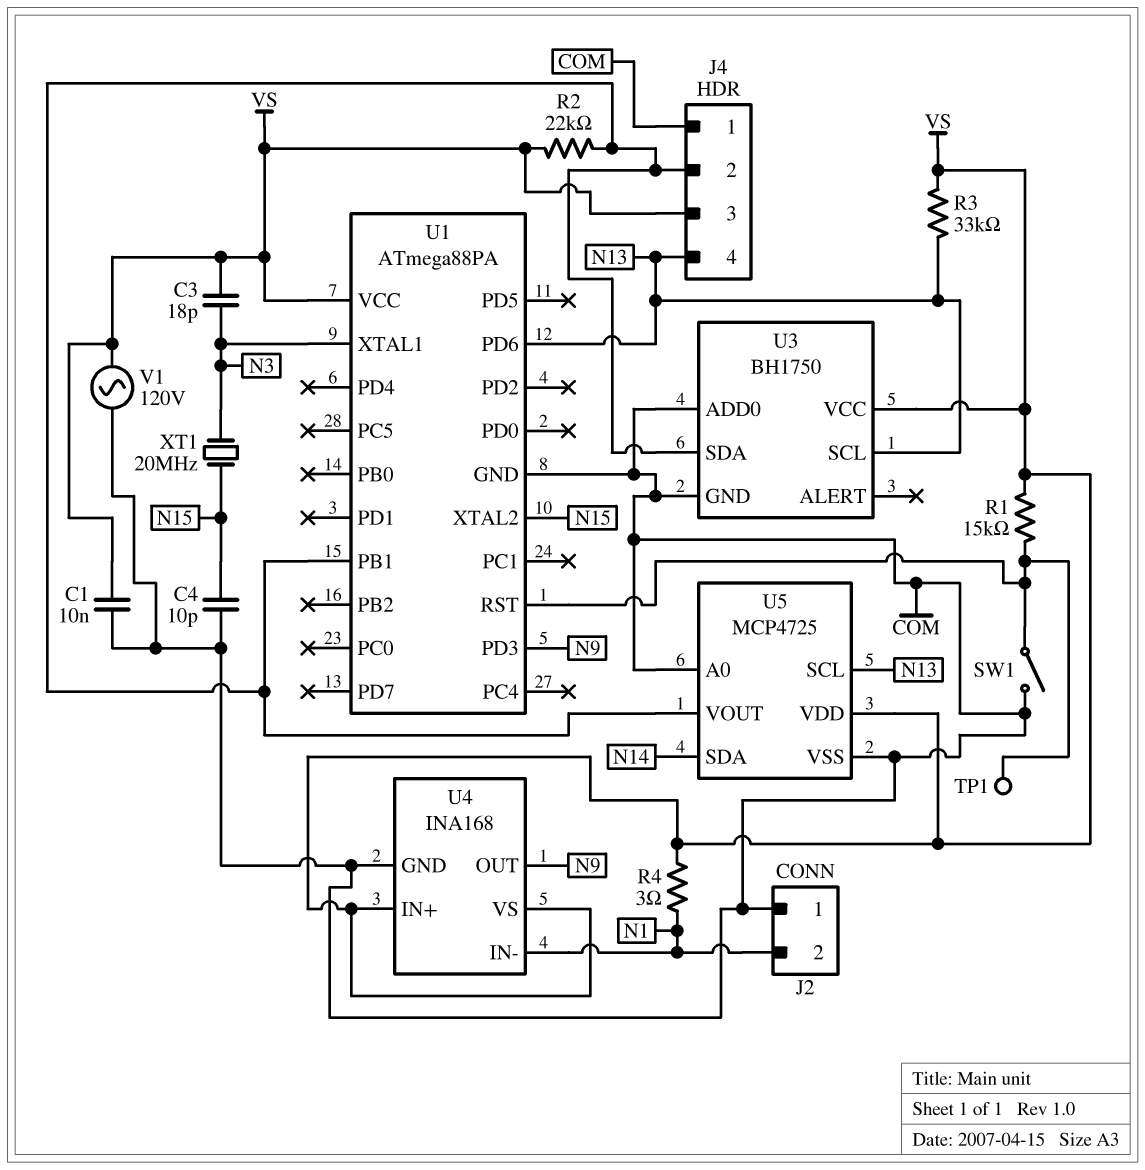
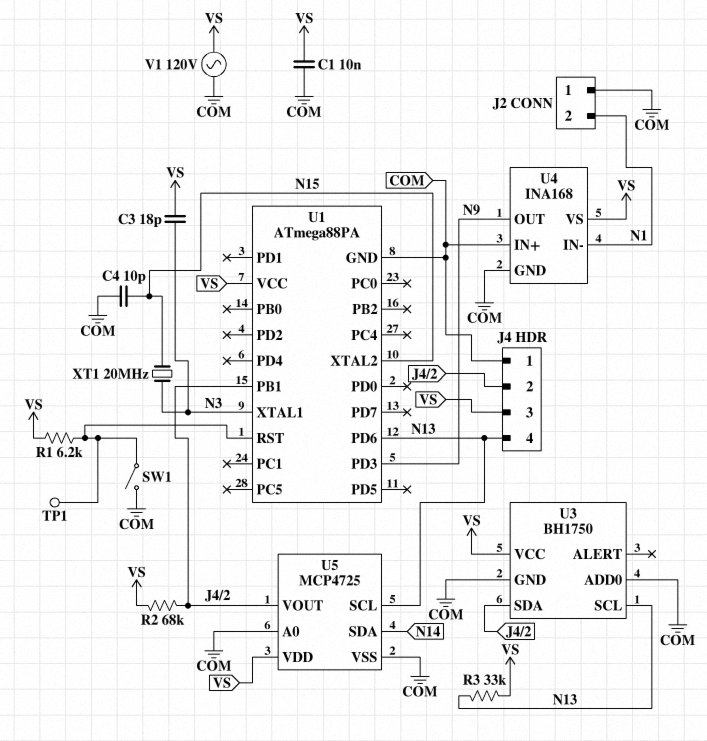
R1: 15k (U1/RST, VS) -> 6.2k (U1/RST, VS)
R2: 22k (J4/2, VS) -> 68k (J4/2, VS)
R4: 3 (N1, VS) -> none
U4 pin IN+: VS -> COM

